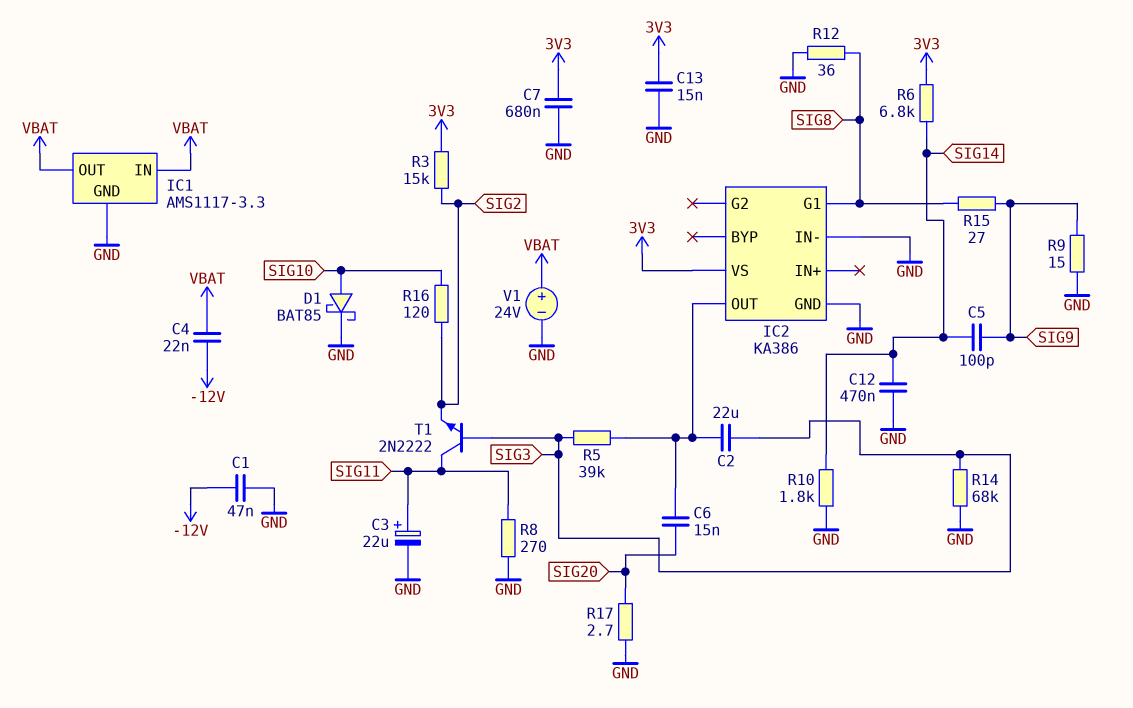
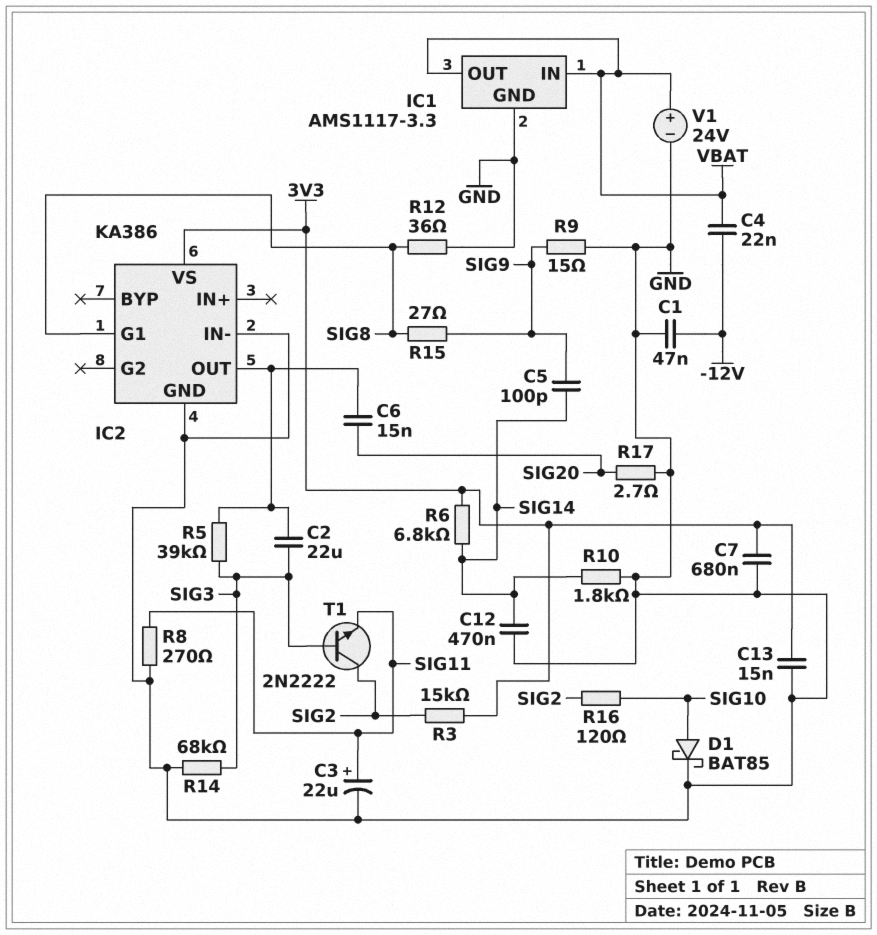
T1: NPN 2N2222 (B SIG3, C SIG11, E SIG2) -> NPN 2N2222 (B SIG3, C SIG2, E SIG11)

